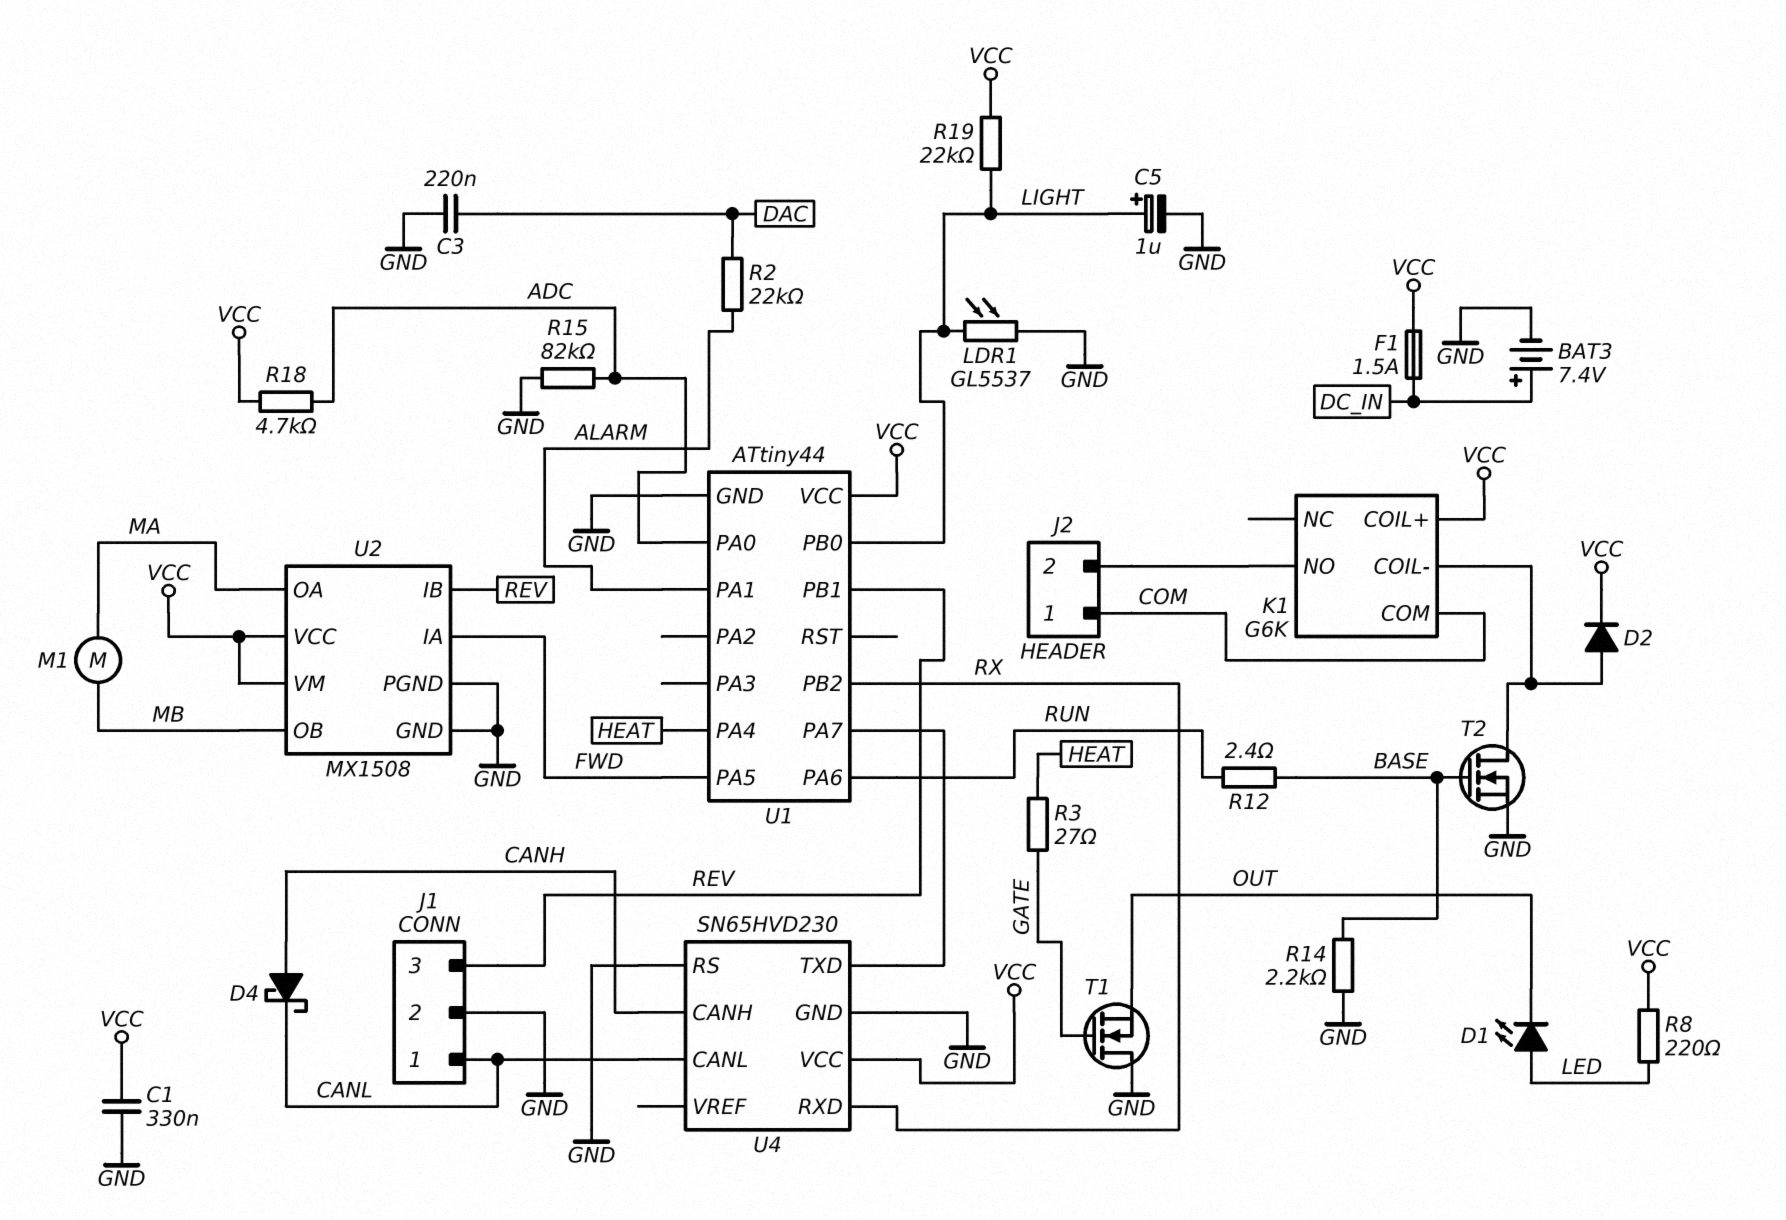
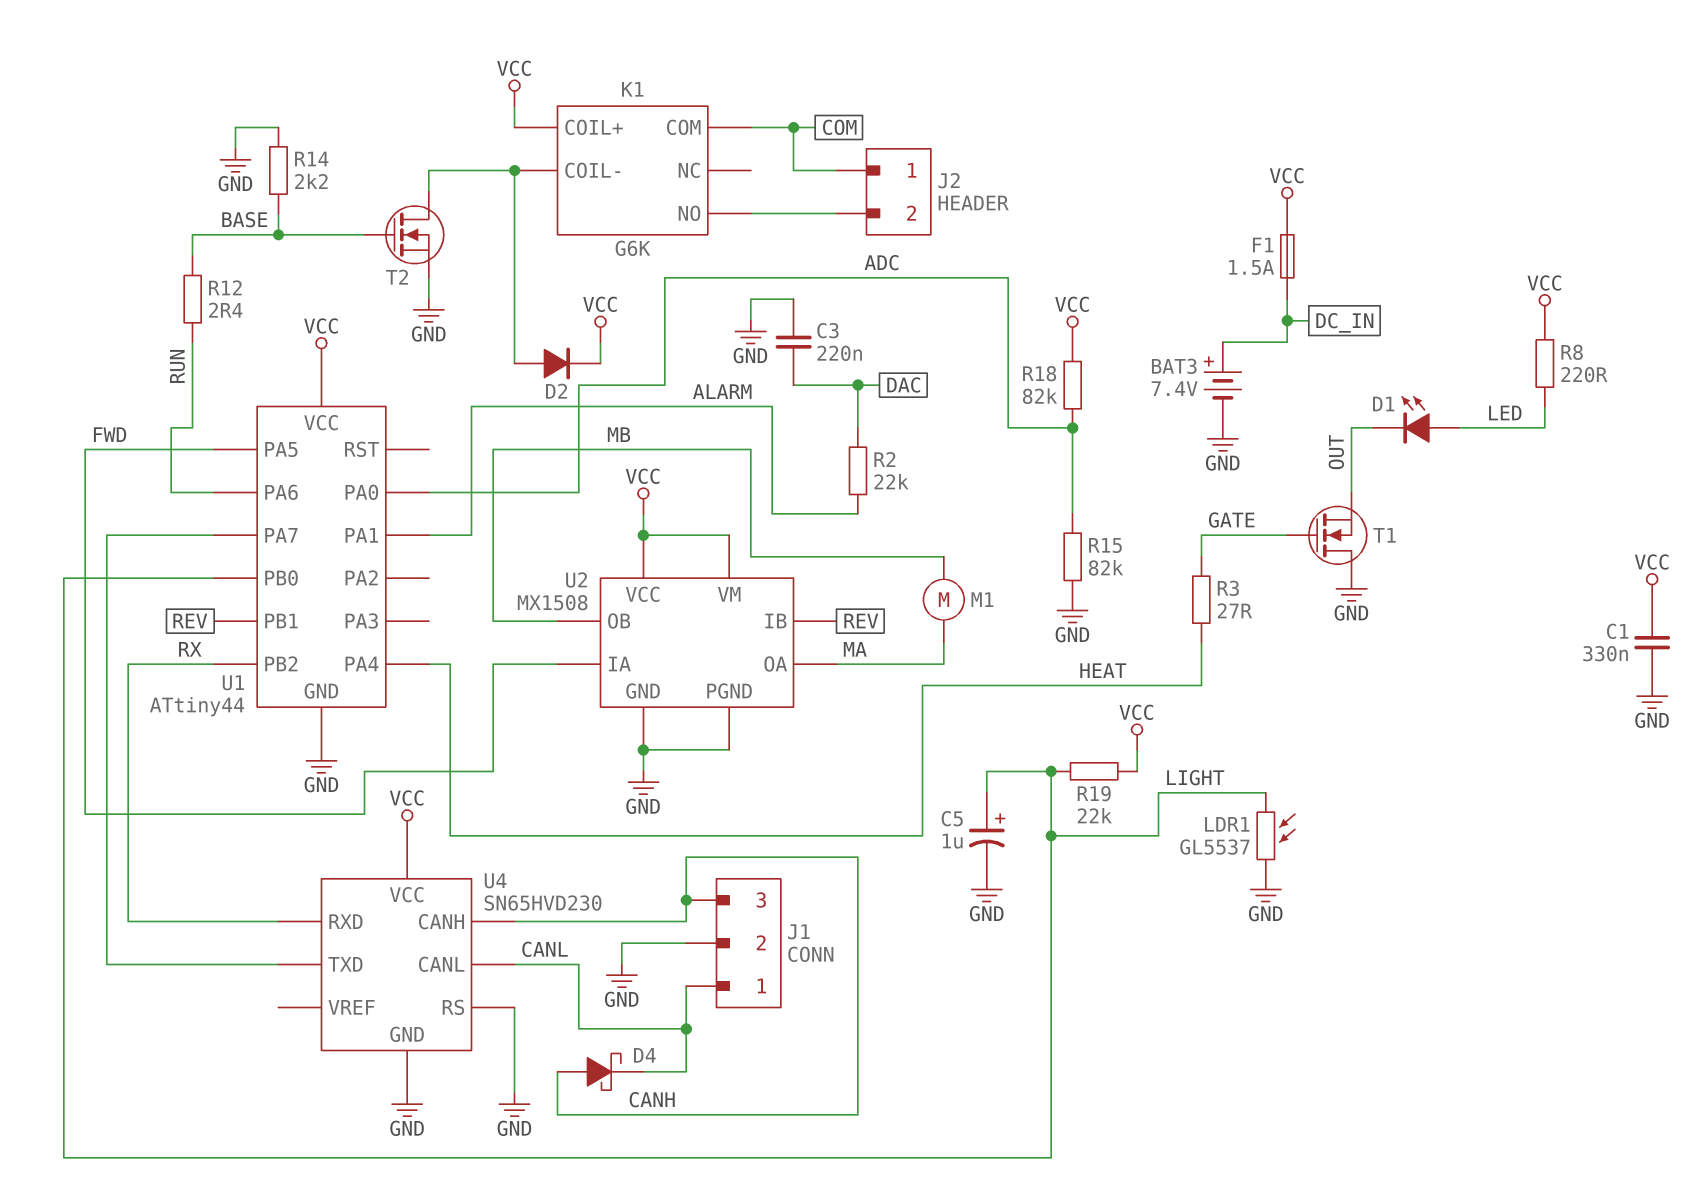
J1 pin 3: REV -> CANH
R18: 4.7k (ADC, VCC) -> 82k (ADC, VCC)

